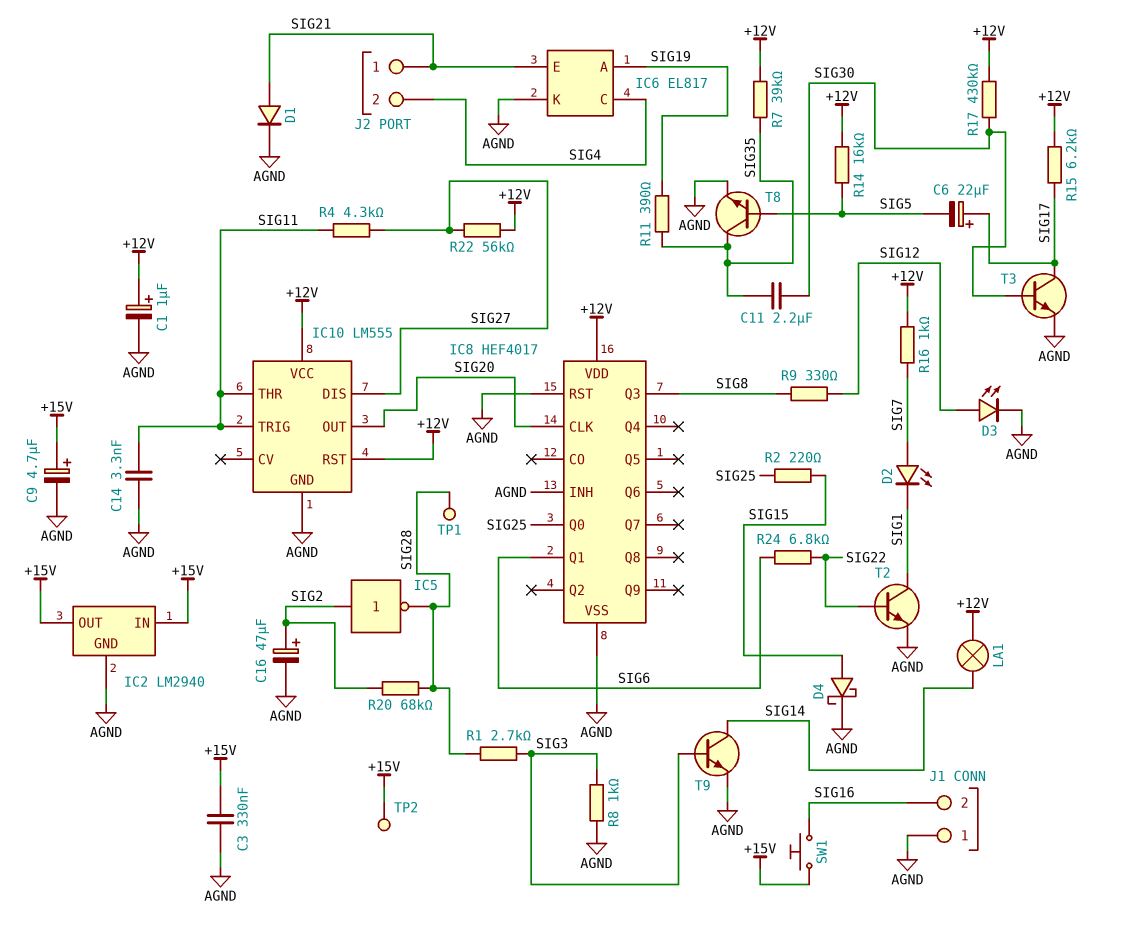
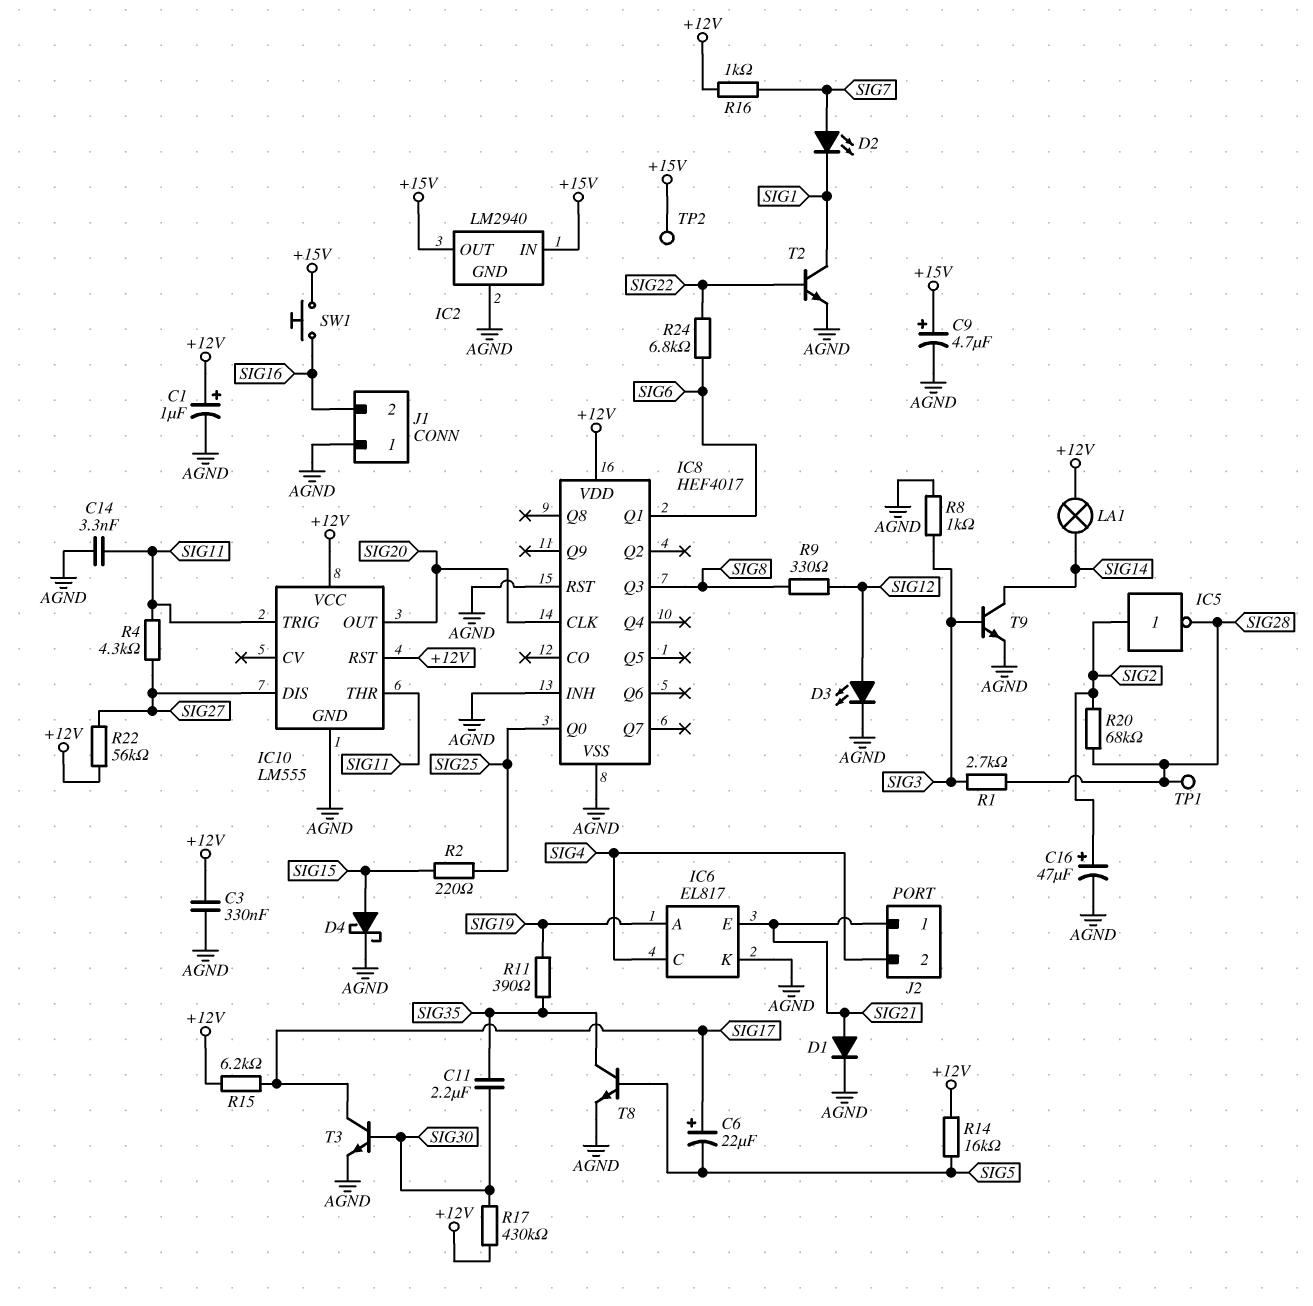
C3: 330nF (+15V, AGND) -> 330nF (+12V, AGND)
R7: 39k (+12V, SIG35) -> none

